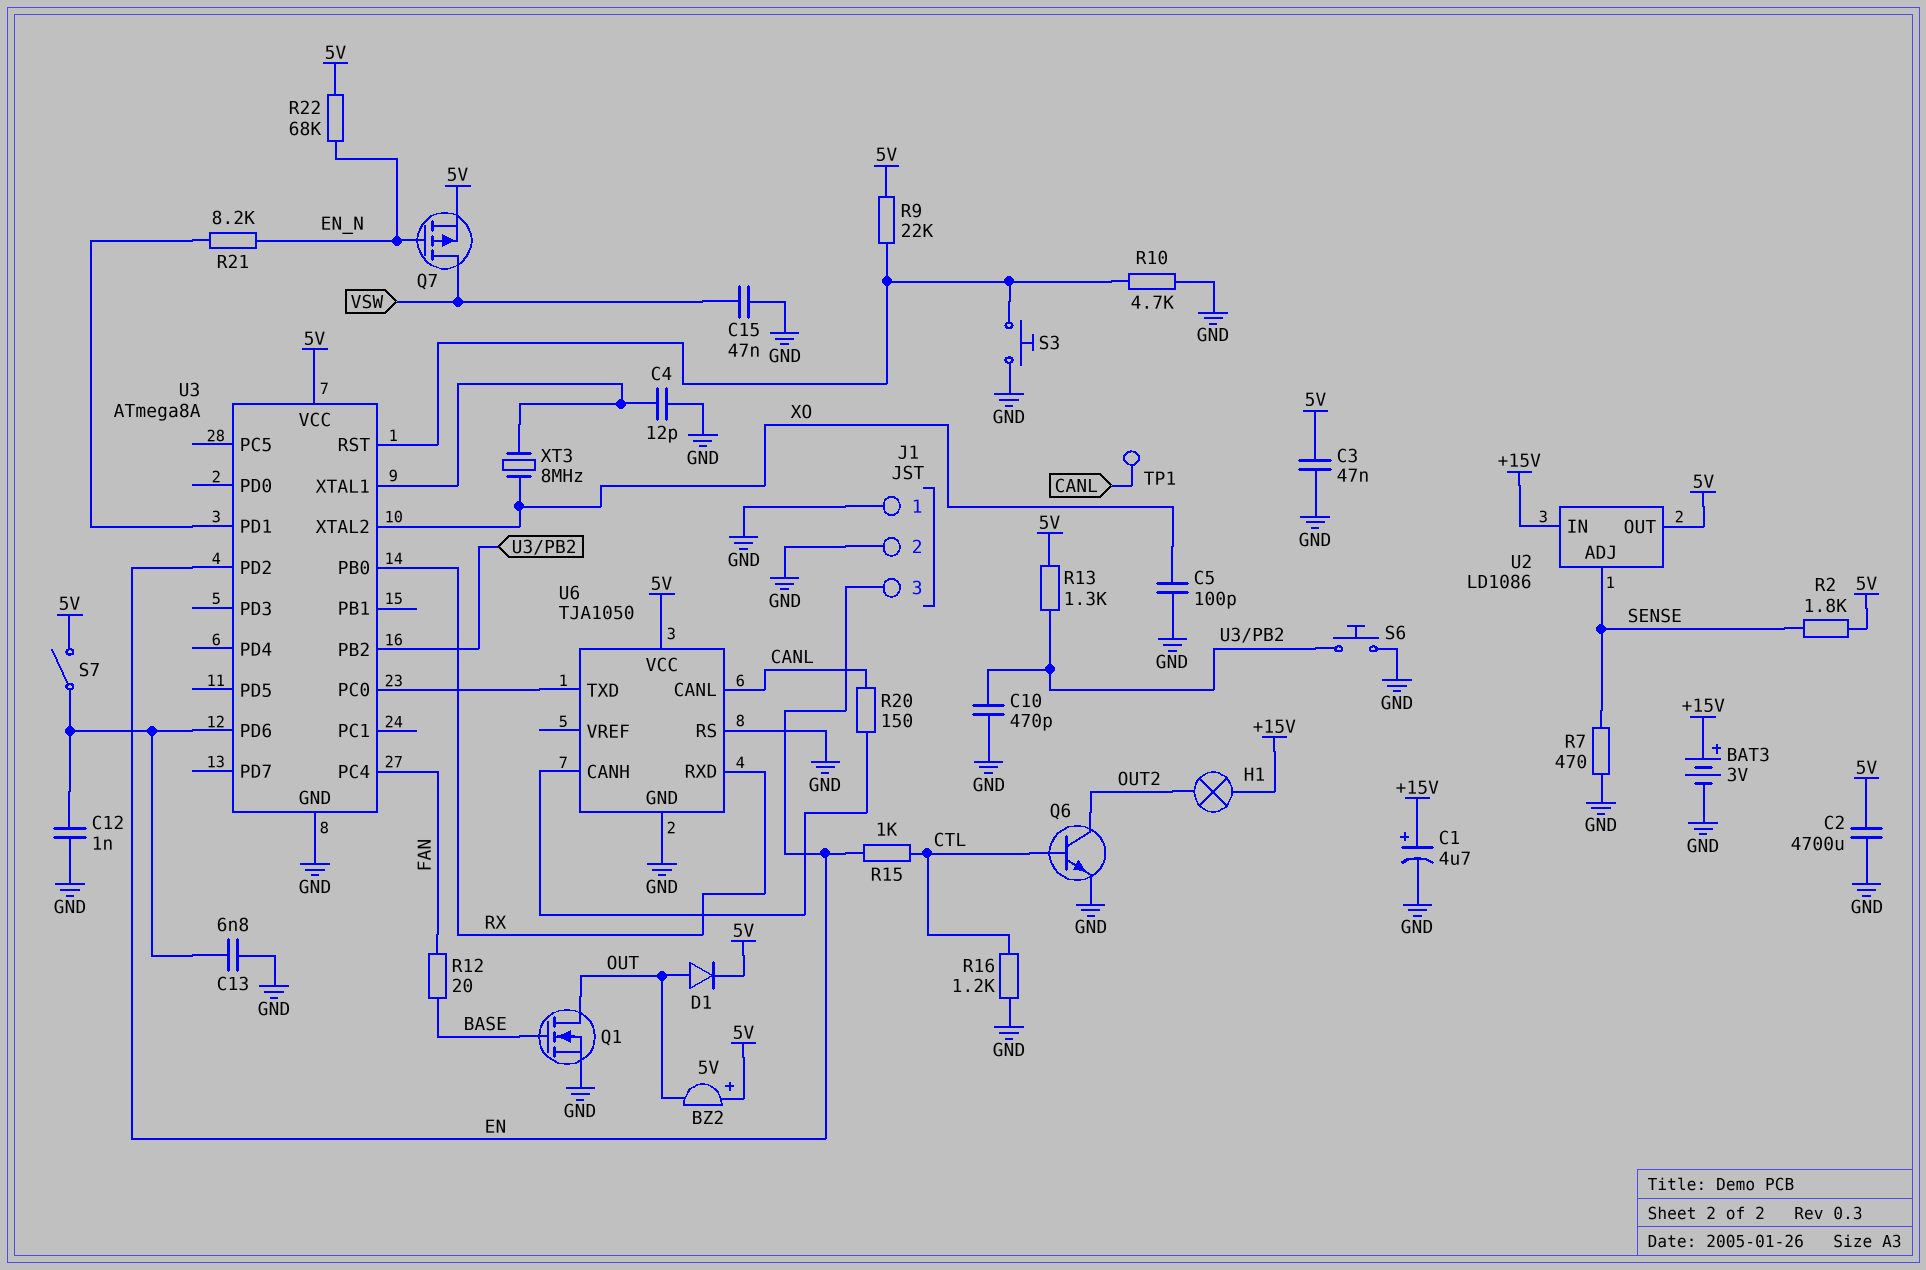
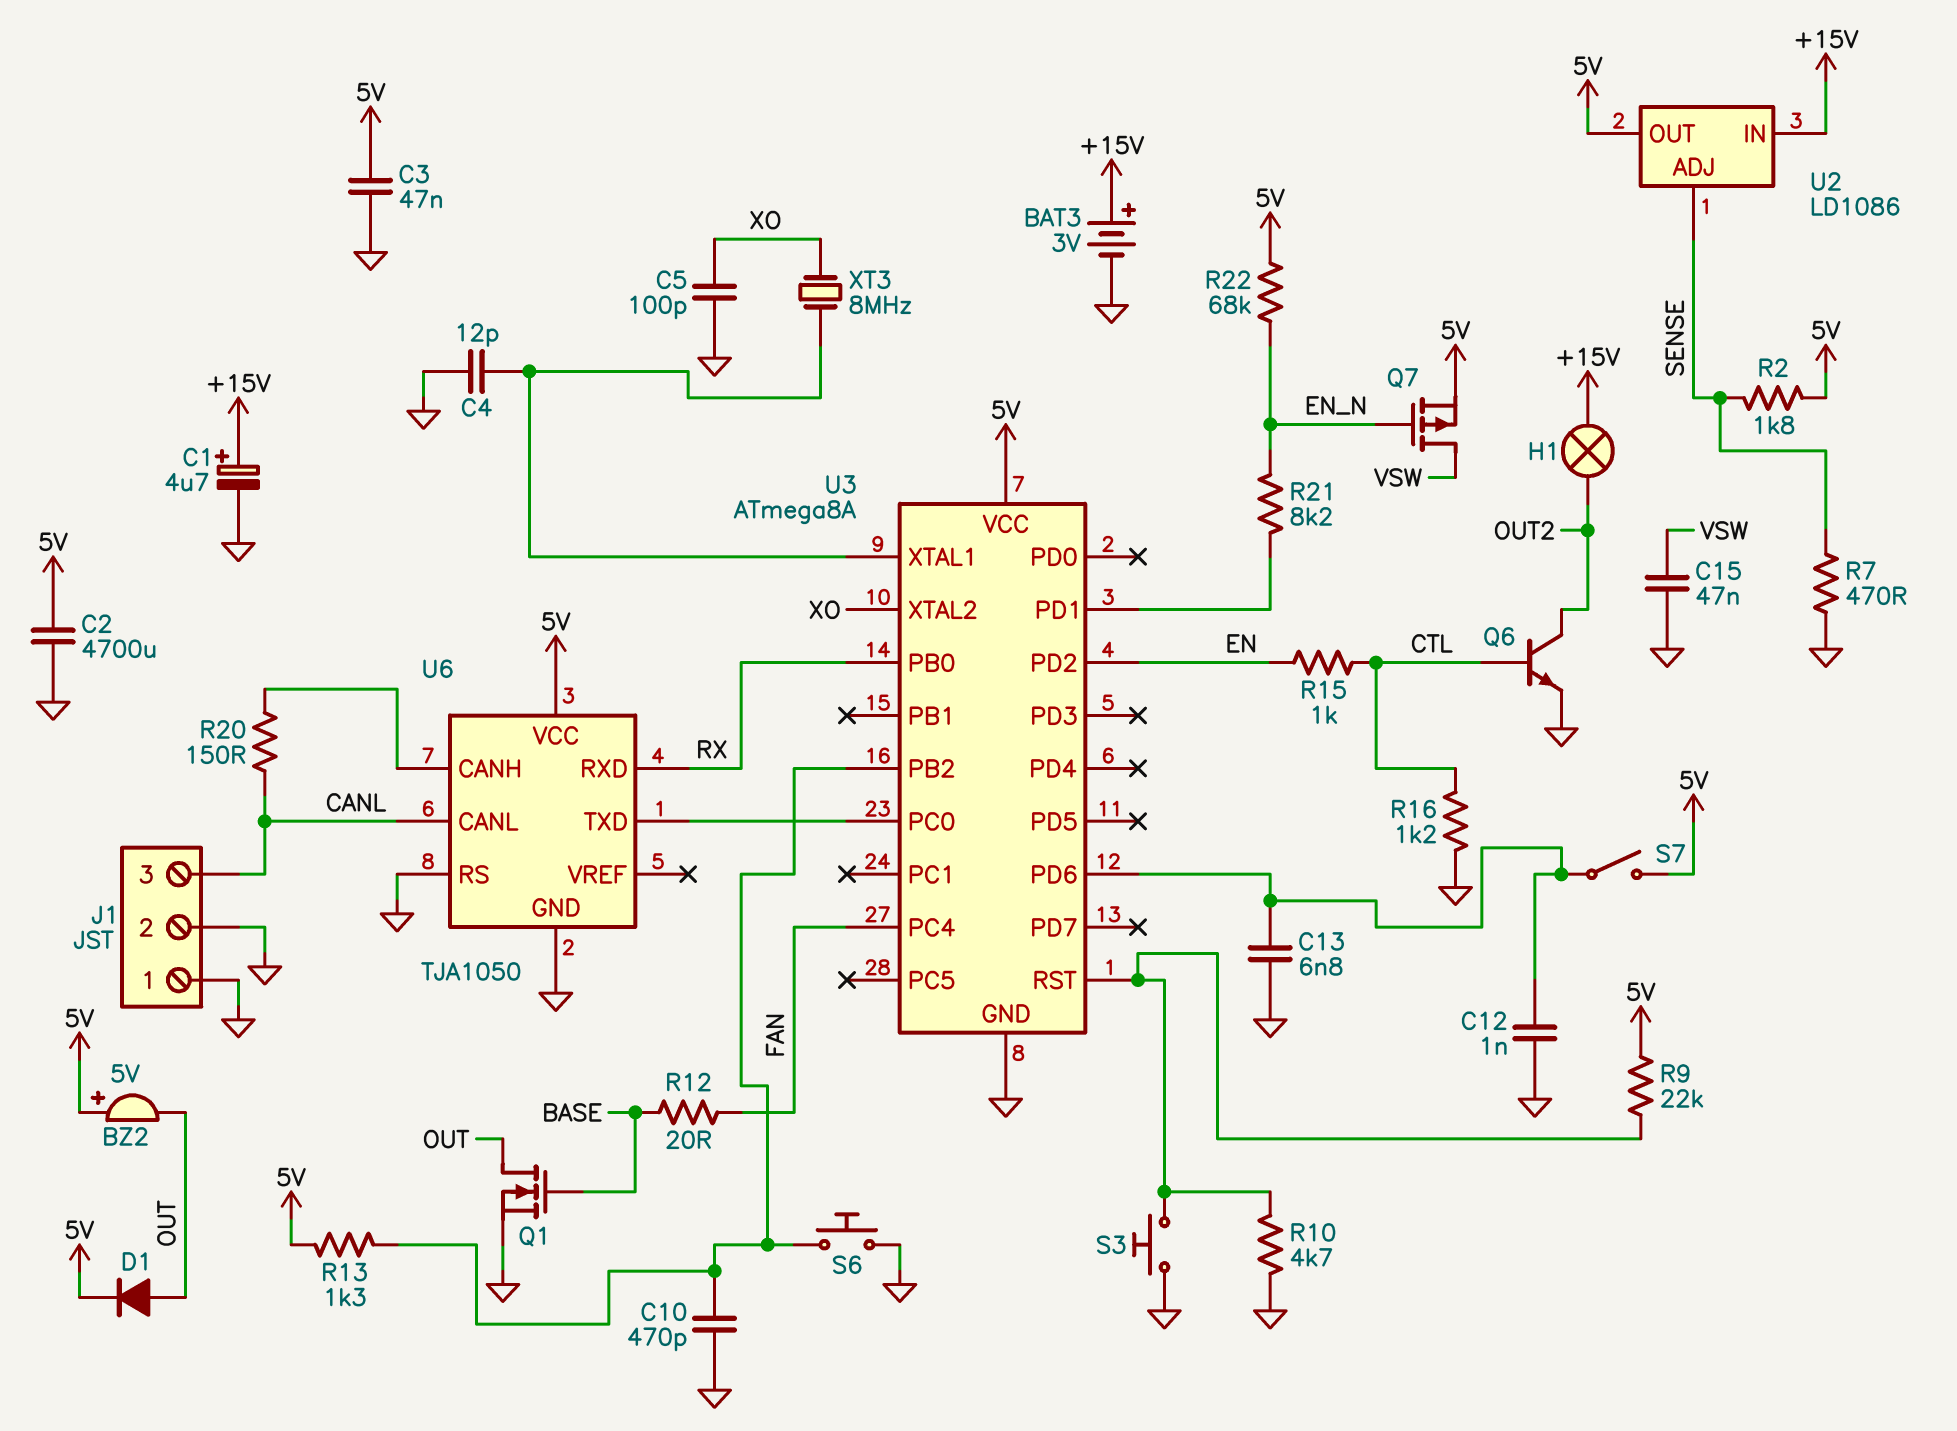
J1 pin 3: EN -> CANL
TP1: test point (CANL) -> none

